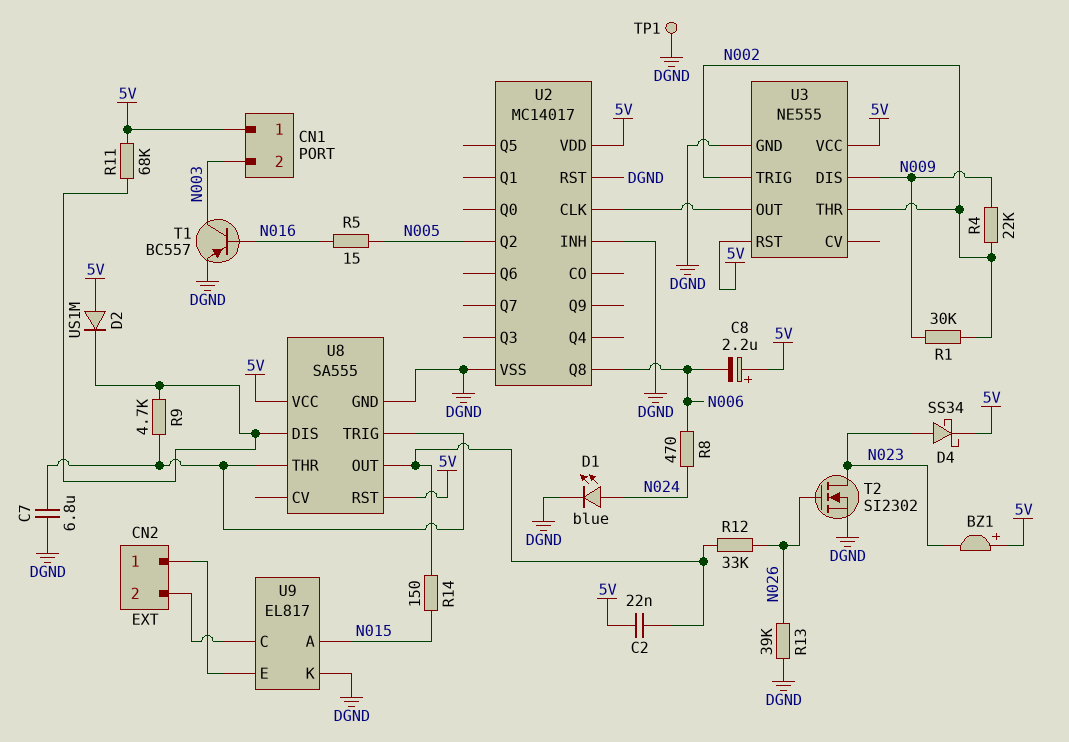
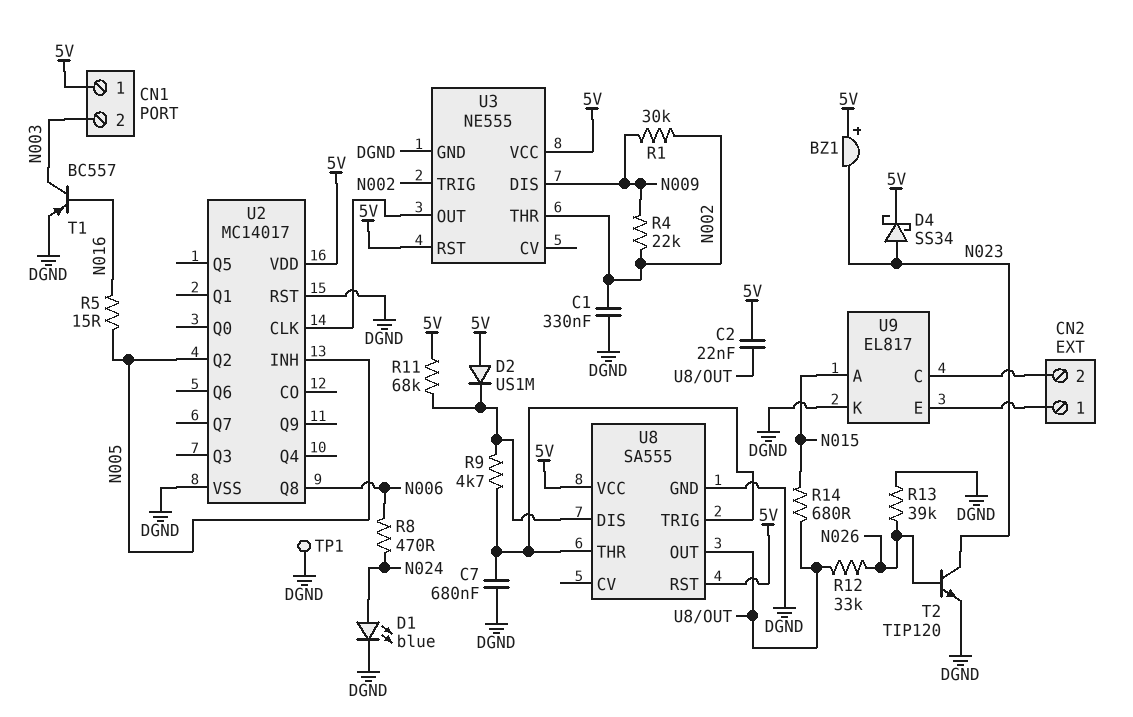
C1: none -> 330nF (DGND, N002)
C7: 6.8uF (DGND, U8/THR) -> 680nF (DGND, U8/THR)
C8: 2.2uF (plus 5V, minus N006) -> none
R14: 150 (N015, U8/OUT) -> 680 (N015, U8/OUT)
T2: NMOS SI2302 (G N026, D N023, S DGND) -> NPN TIP120 (B N026, C N023, E DGND)
U2 pin INH: DGND -> N005

